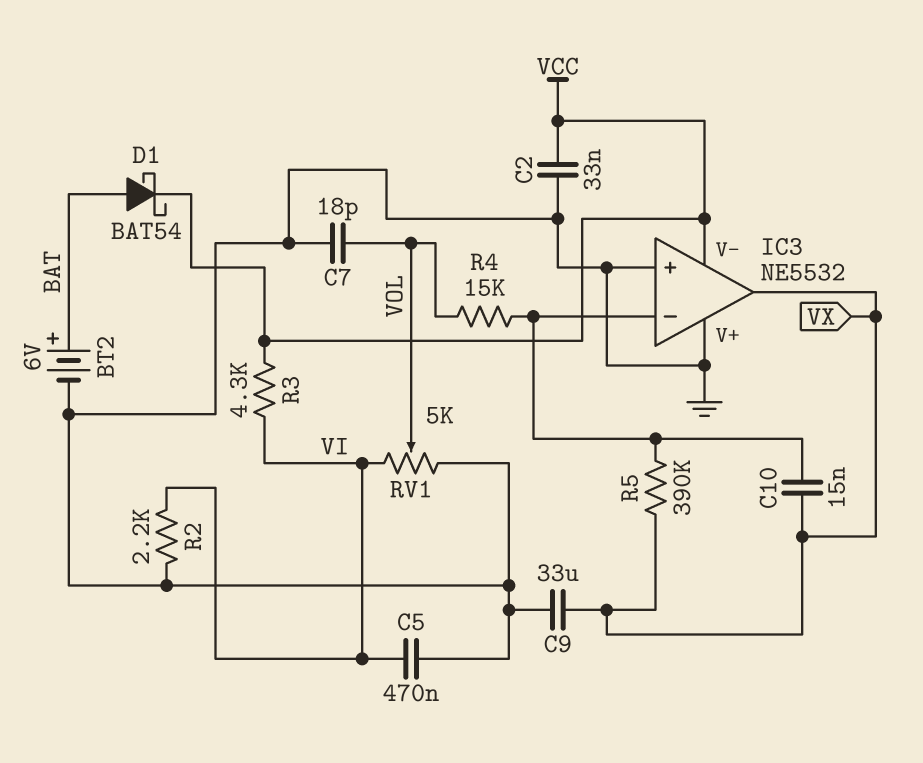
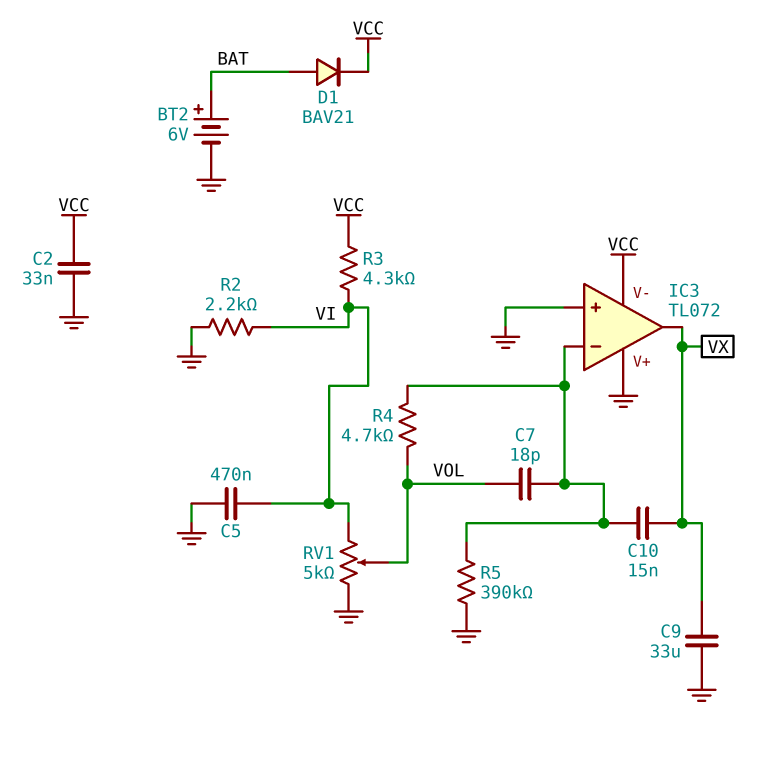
C7: 18pF (GND, VOL) -> 18pF (IC3/in-, VOL)
D1: schottky BAT54 (A BAT, K VCC) -> diode BAV21 (A BAT, K VCC)
IC3: NE5532 -> TL072
R4: 15k (IC3/in-, VOL) -> 4.7k (IC3/in-, VOL)
R5: 390k (IC3/in-, VX) -> 390k (GND, IC3/in-)

